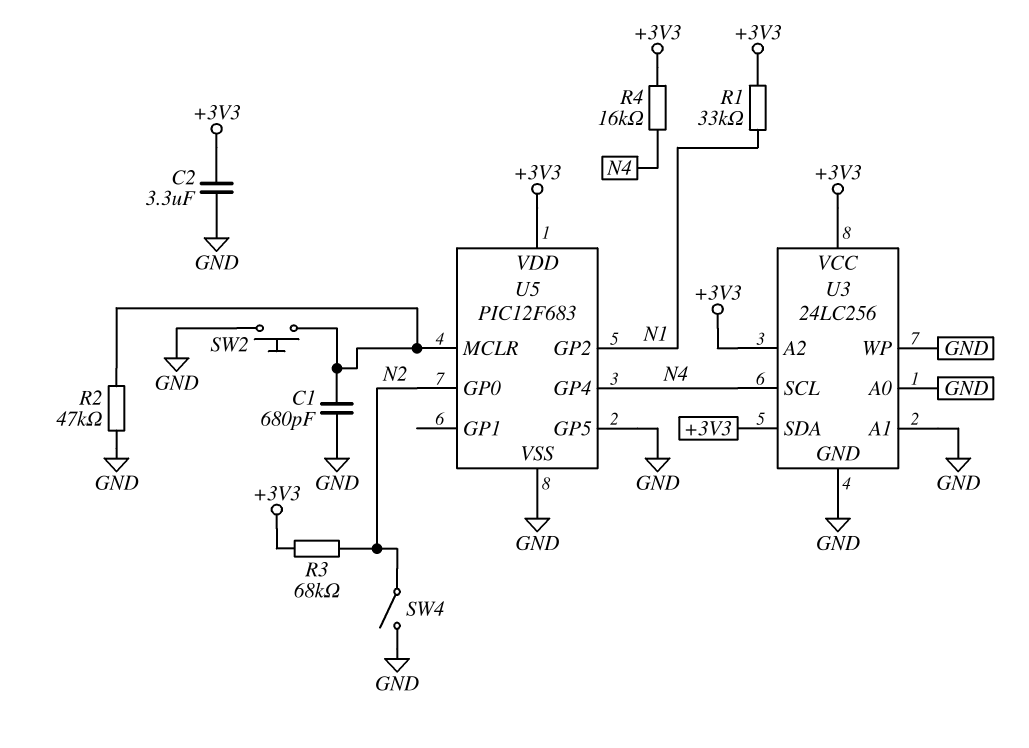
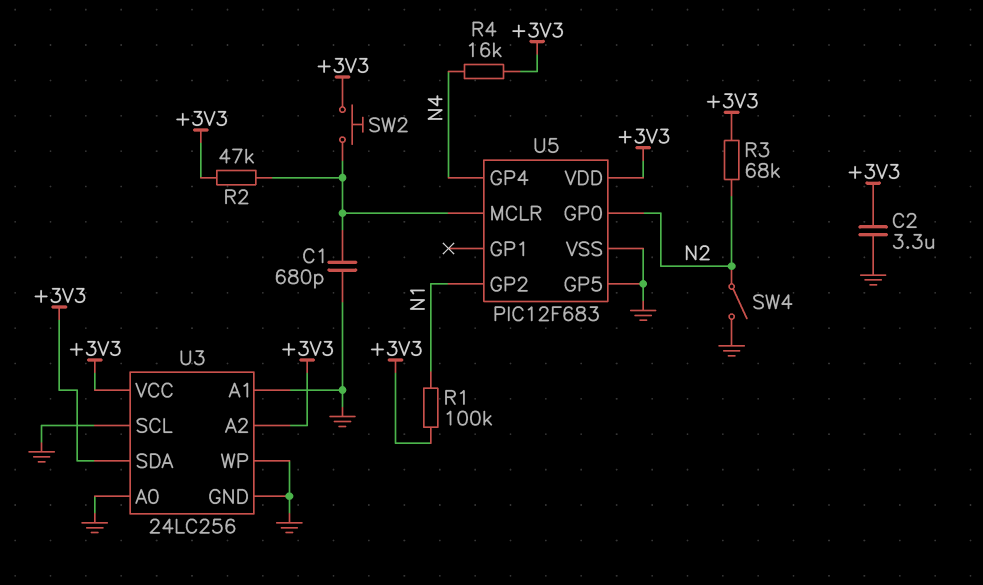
R1: 33k (+3V3, N1) -> 100k (+3V3, N1)
R2: 47k (GND, U5/MCLR) -> 47k (+3V3, U5/MCLR)
SW2: button (GND, U5/MCLR) -> button (+3V3, U5/MCLR)
U3 pin SCL: N4 -> GND

